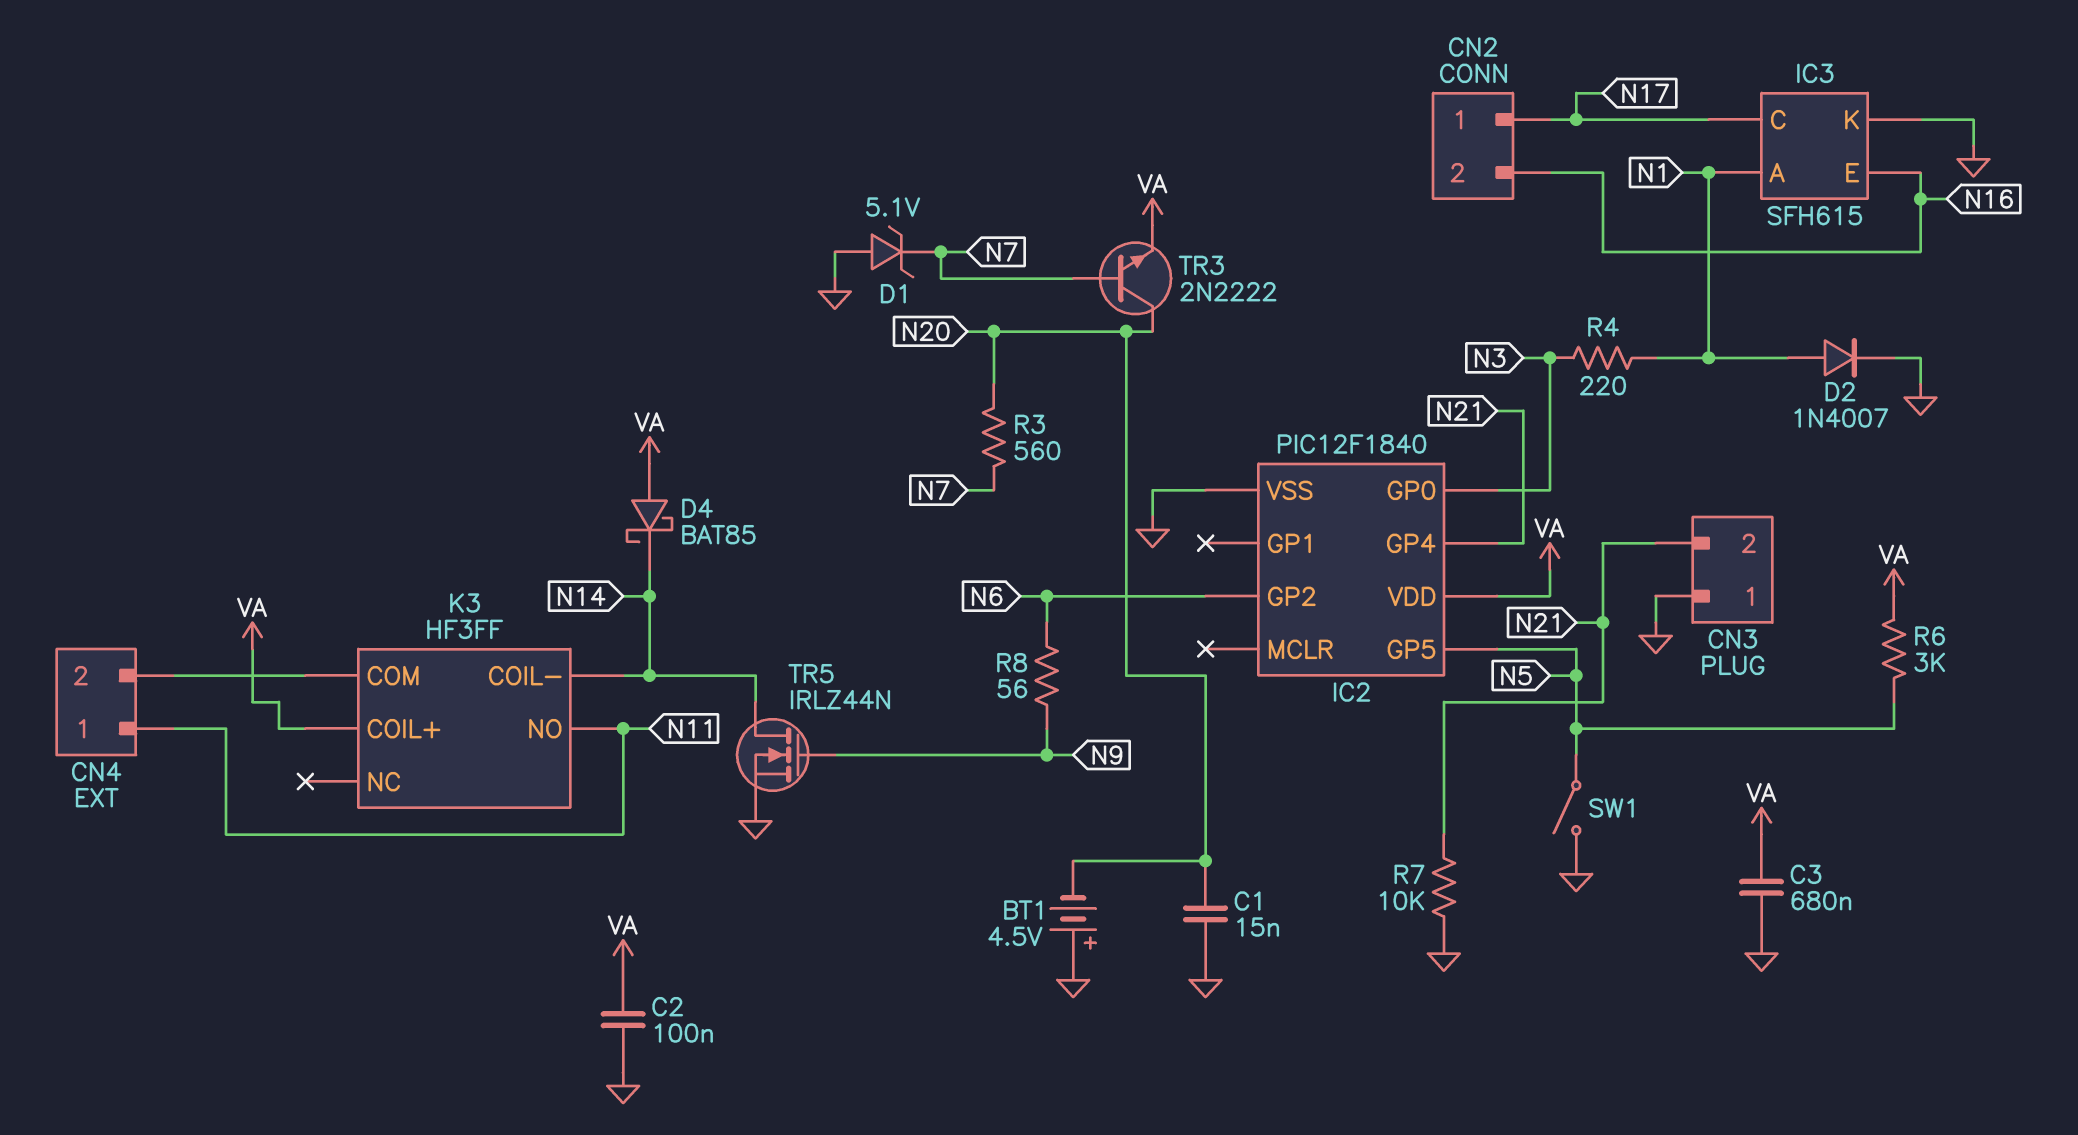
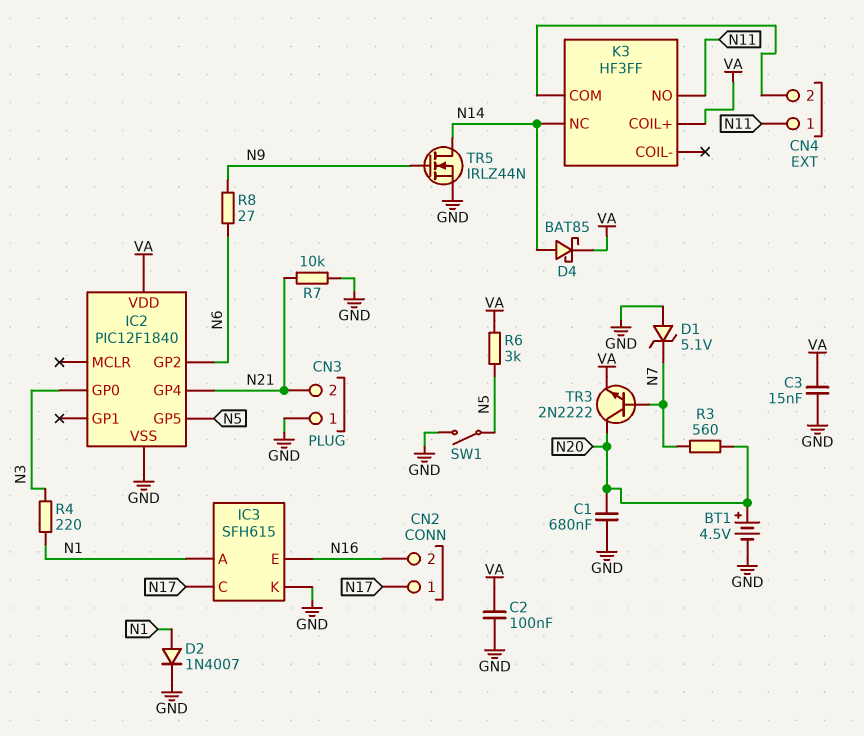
BT1: 4.5V (plus GND, minus N20) -> 4.5V (plus N20, minus GND)
C1: 15nF (GND, N20) -> 680nF (GND, N20)
C3: 680nF (GND, VA) -> 15nF (GND, VA)
D4: schottky BAT85 (A VA, K N14) -> schottky BAT85 (A N14, K VA)
K3 pin COIL-: N14 -> none
K3 pin NC: none -> N14
R8: 56 (N6, N9) -> 27 (N6, N9)

